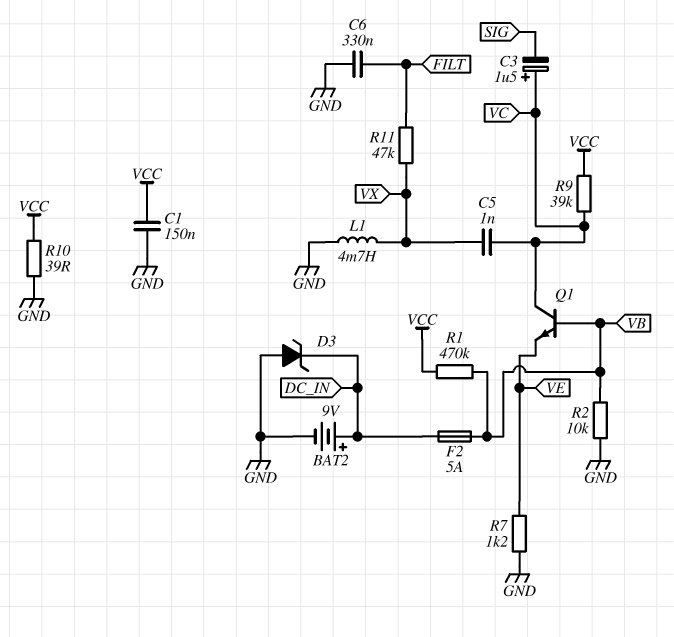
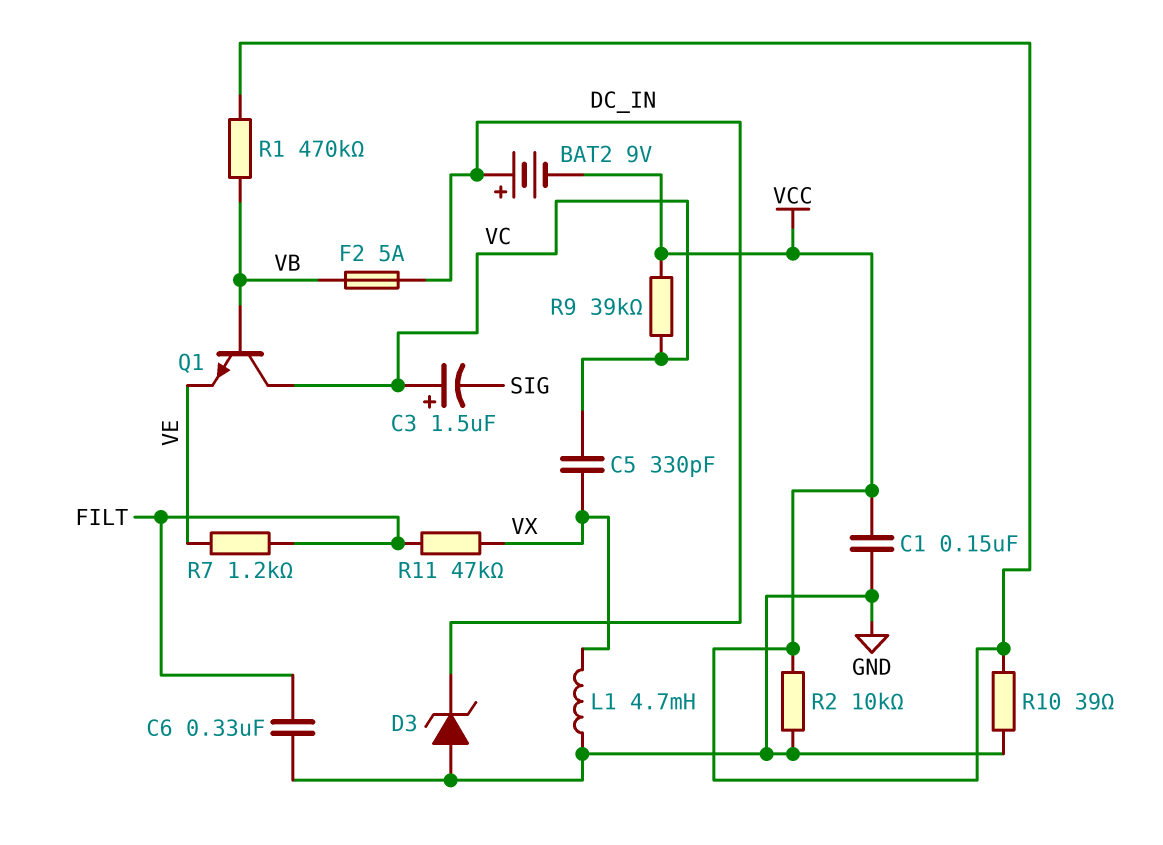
BAT2: 9V (plus DC_IN, minus GND) -> 9V (plus DC_IN, minus VCC)
C5: 1nF (VC, VX) -> 330pF (VC, VX)
R2: 10k (GND, VB) -> 10k (GND, VCC)
R7: 1.2k (GND, VE) -> 1.2k (FILT, VE)

